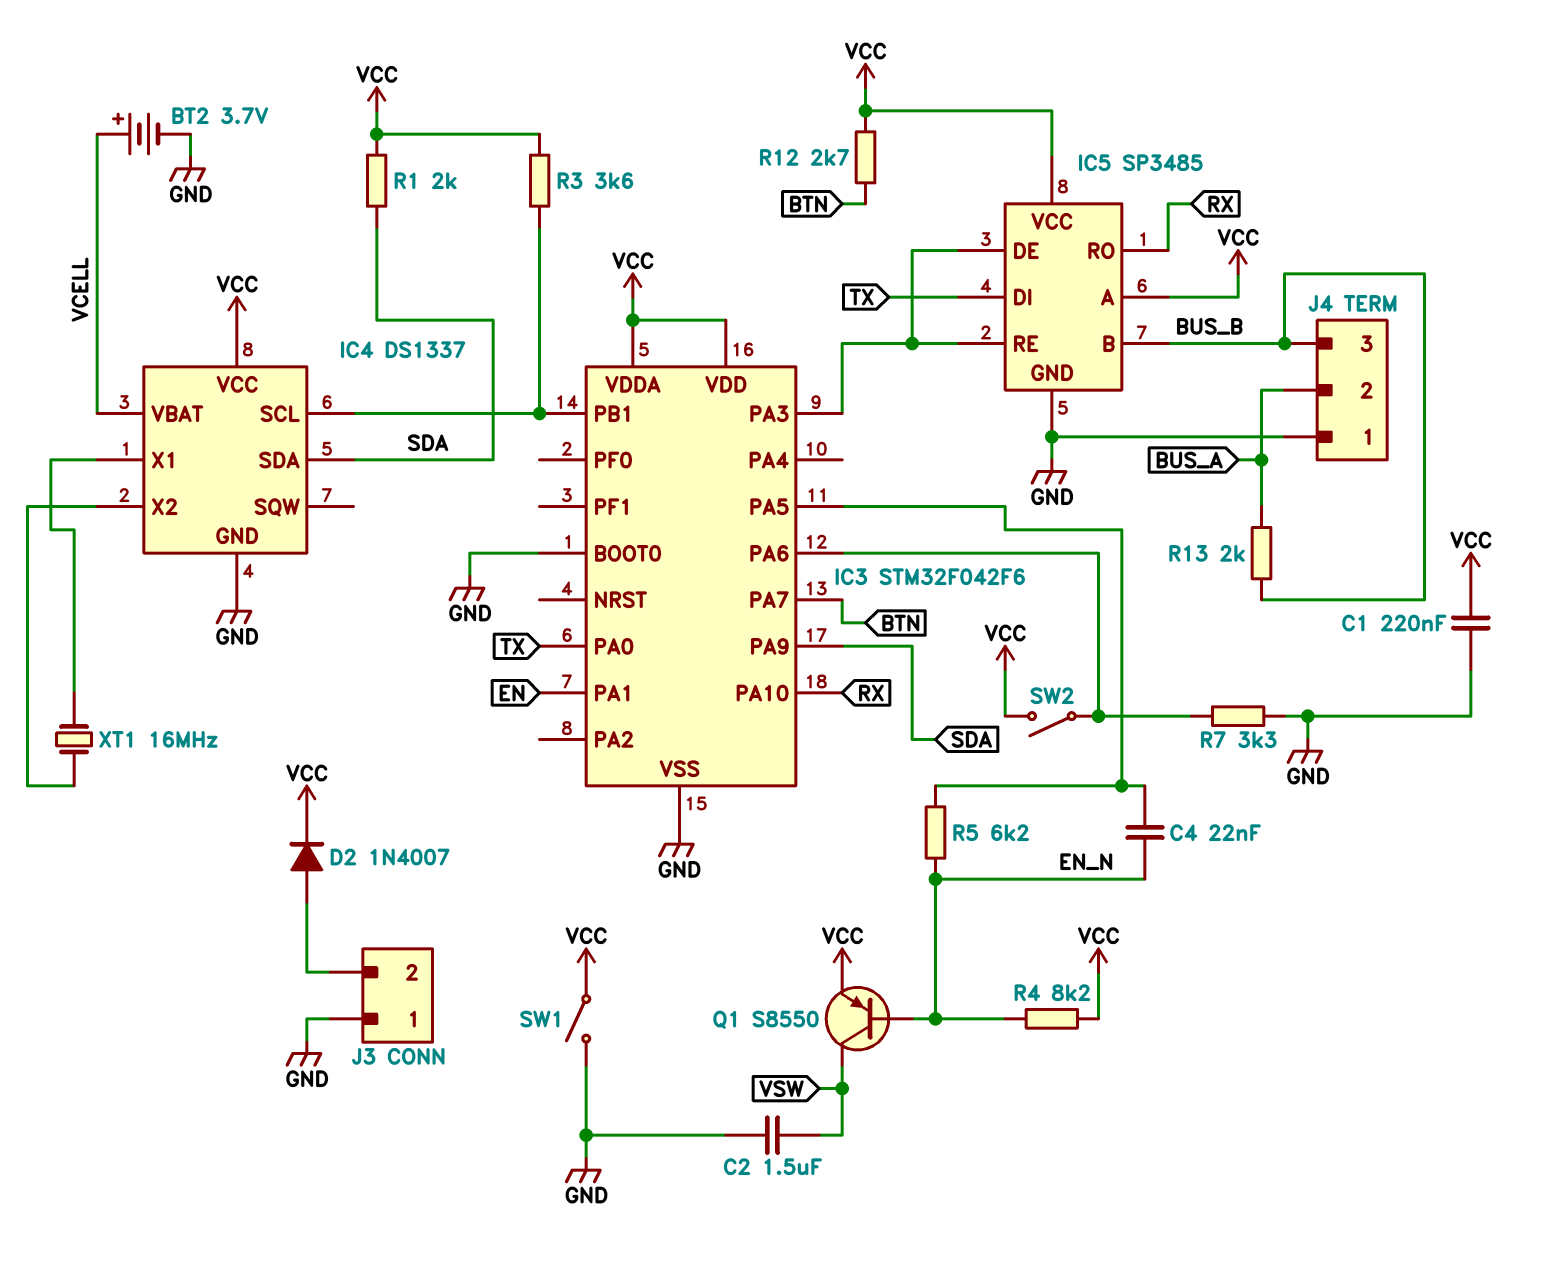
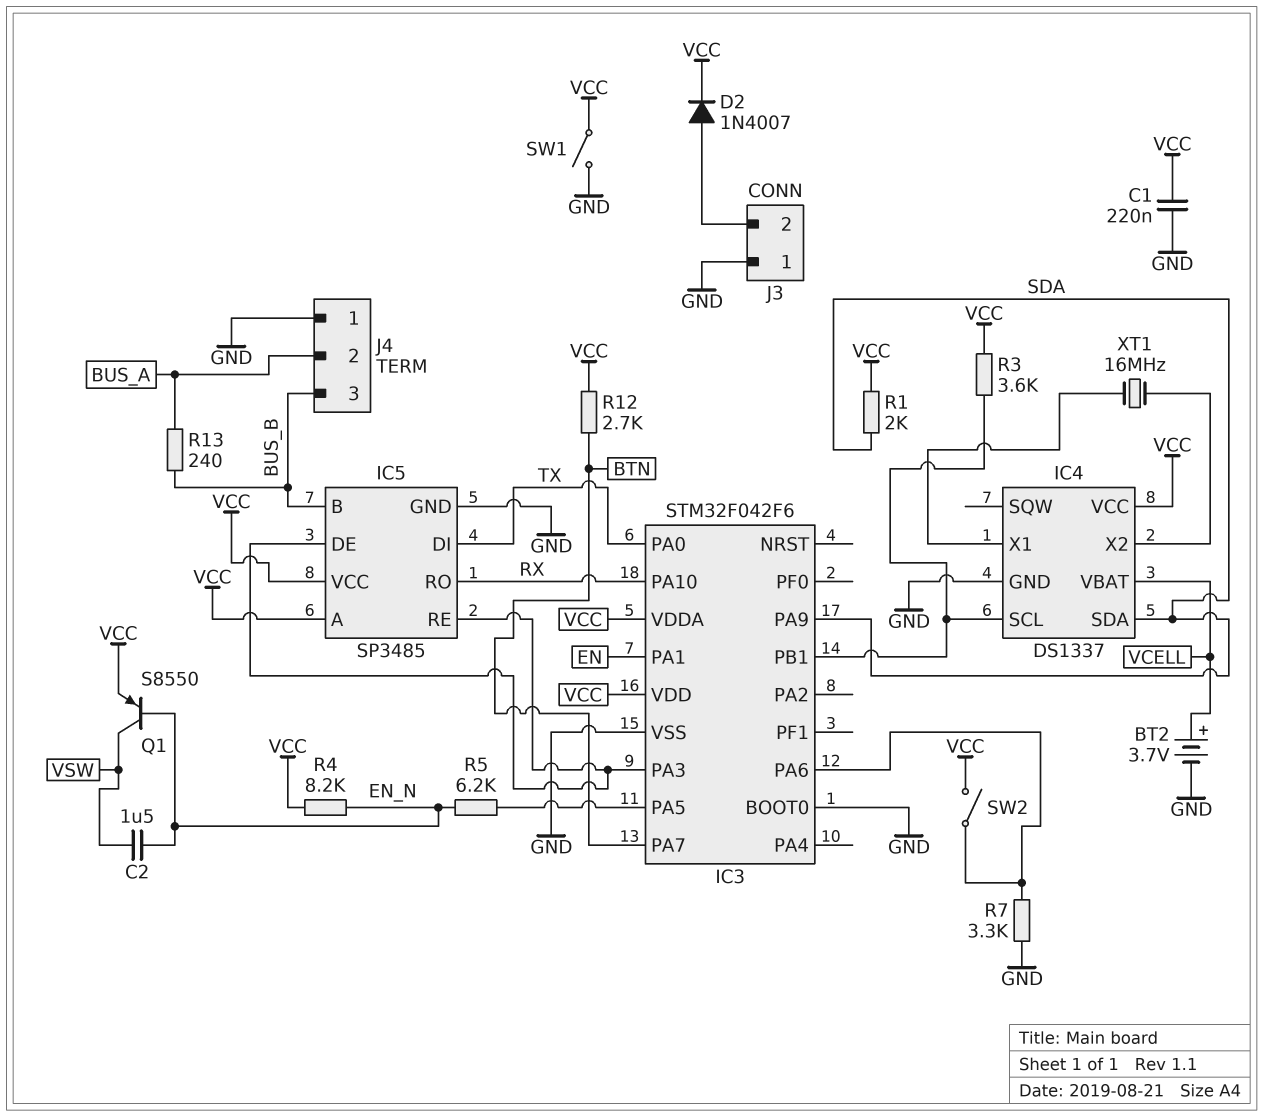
C2: 1.5uF (GND, VSW) -> 1.5uF (EN_N, VSW)
C4: 22nF (EN_N, IC3/PA5) -> none
R13: 2k (BUS_A, BUS_B) -> 240 (BUS_A, BUS_B)

